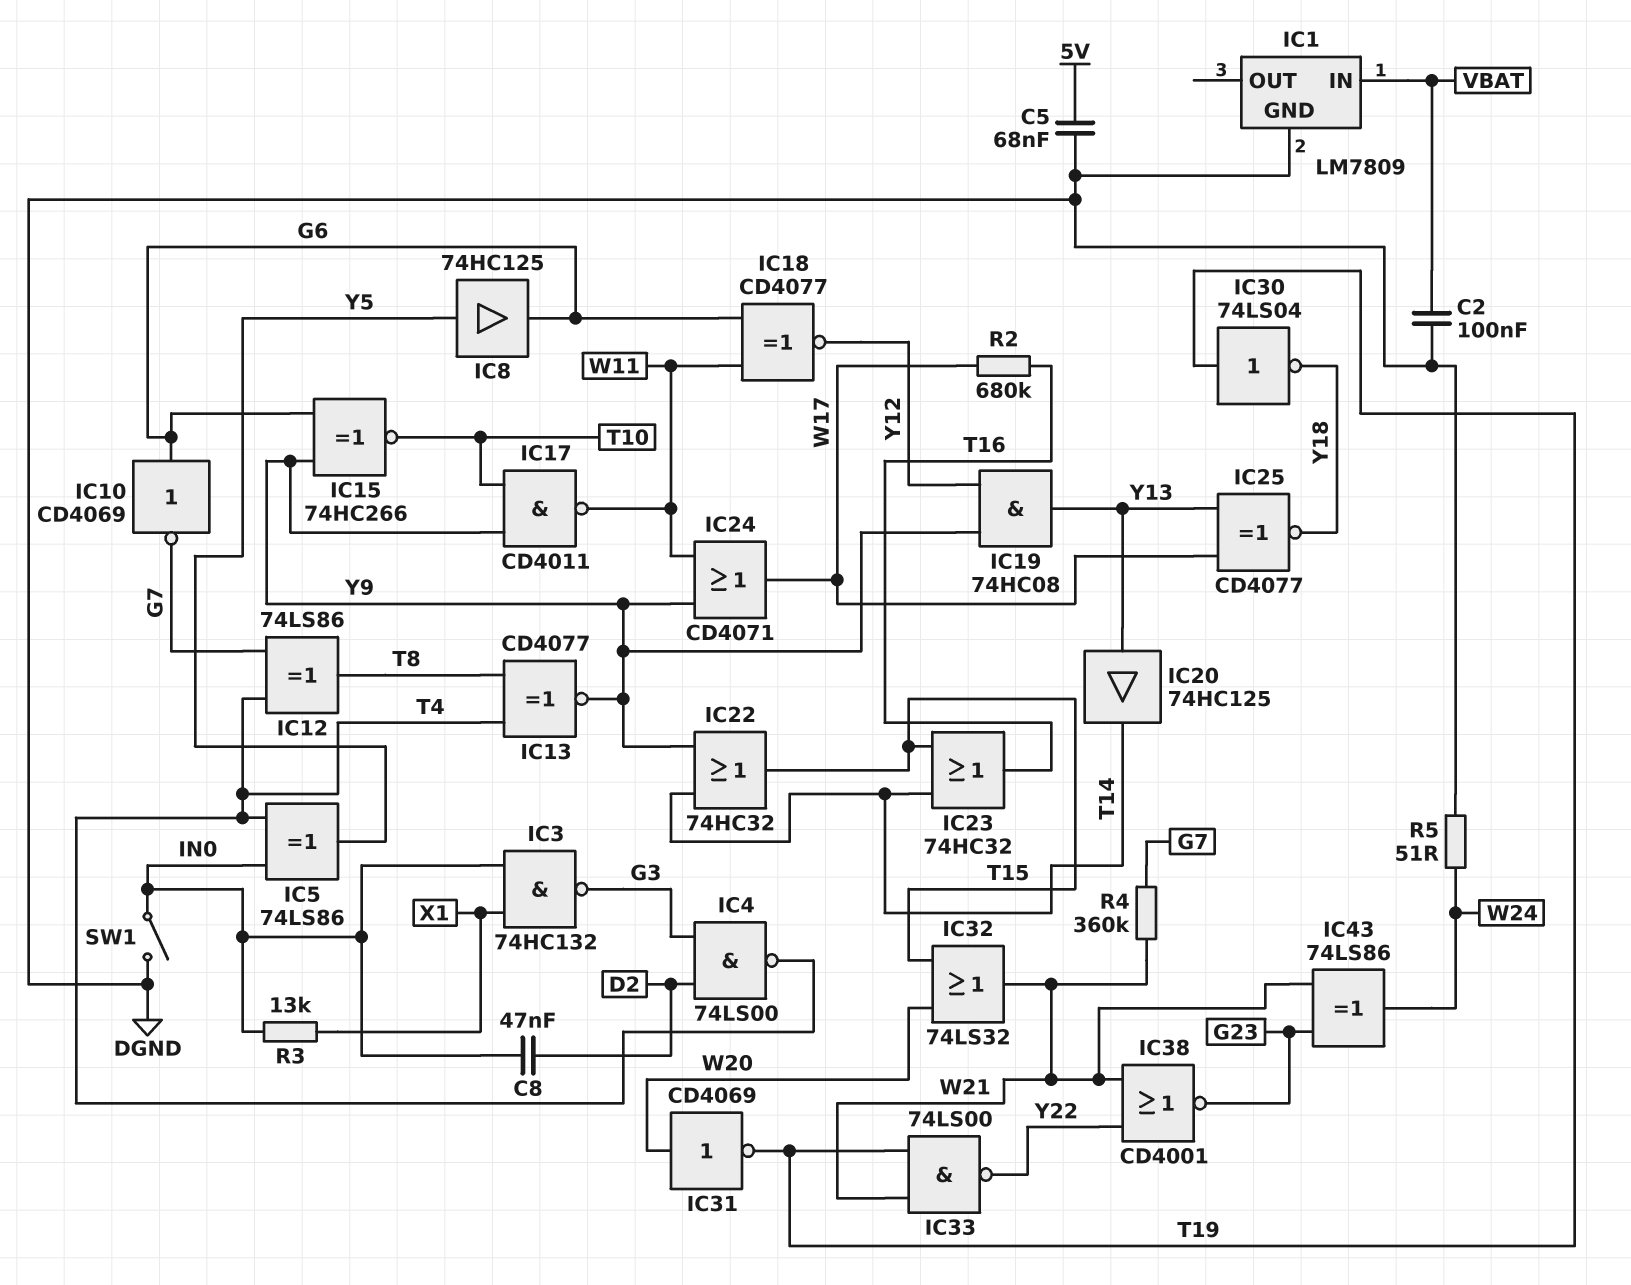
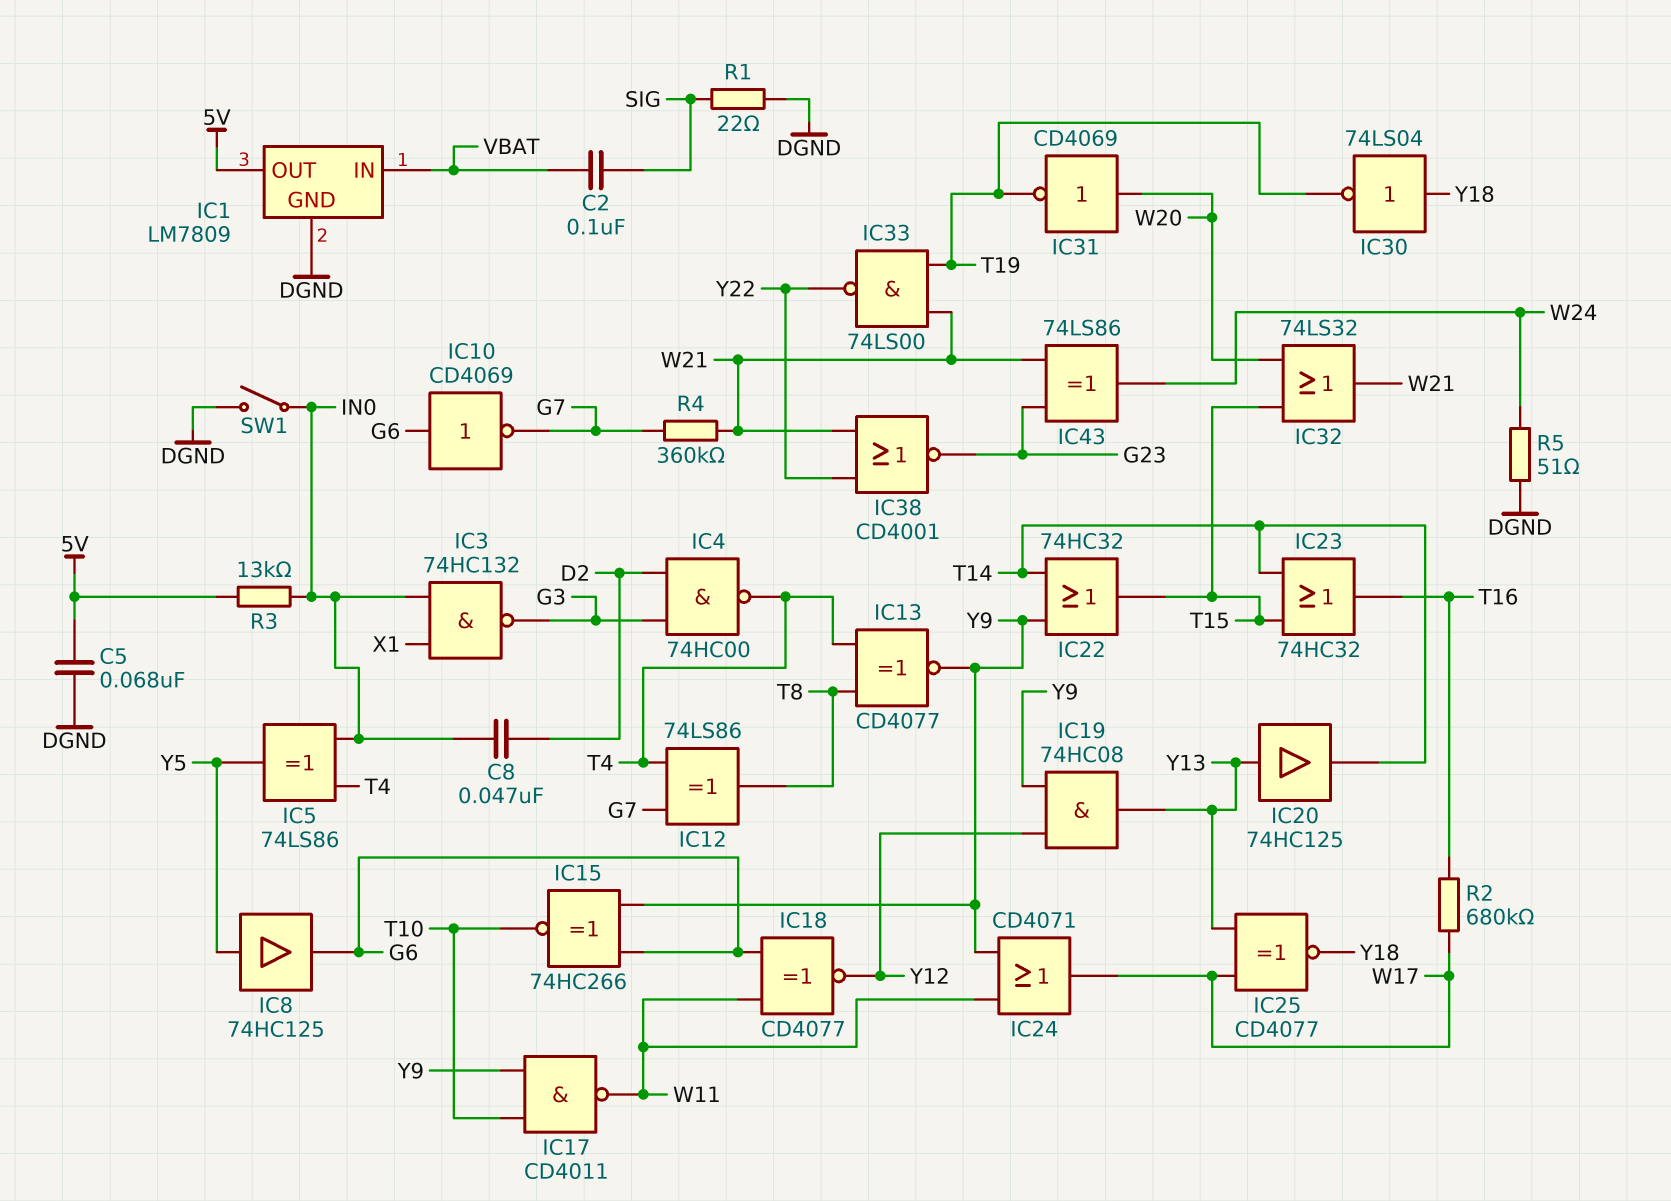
C2: 100nF (DGND, VBAT) -> 100nF (SIG, VBAT)
IC1 pin OUT: none -> 5V
IC4: NAND 74LS00 (in D2, in G3, out T4) -> NAND 74HC00 (in D2, in G3, out T4)
IC30: NOT 74LS04 (in T19, out Y18) -> NOT 74LS04 (in Y18, out T19)
R1: none -> 22 (DGND, SIG)
R3: 13k (IN0, X1) -> 13k (5V, IN0)

